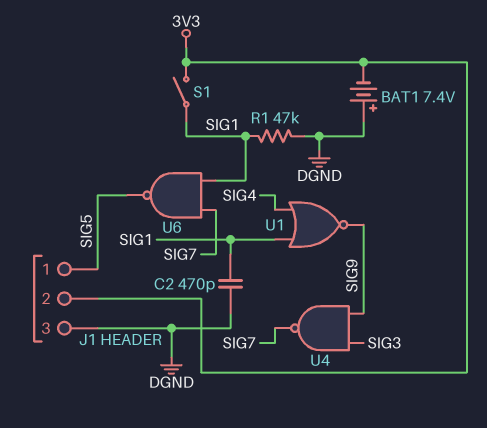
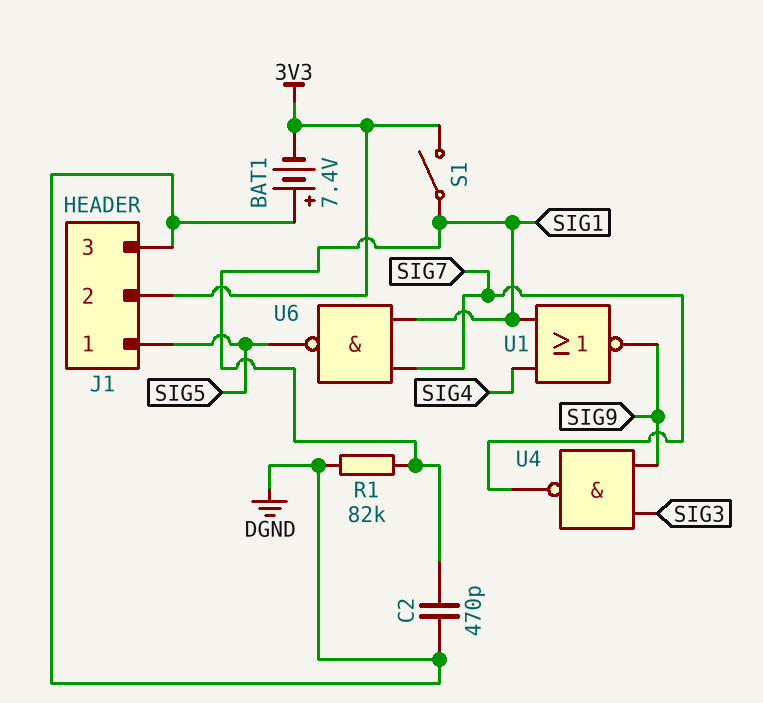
R1: 47k (DGND, SIG1) -> 82k (DGND, SIG1)

